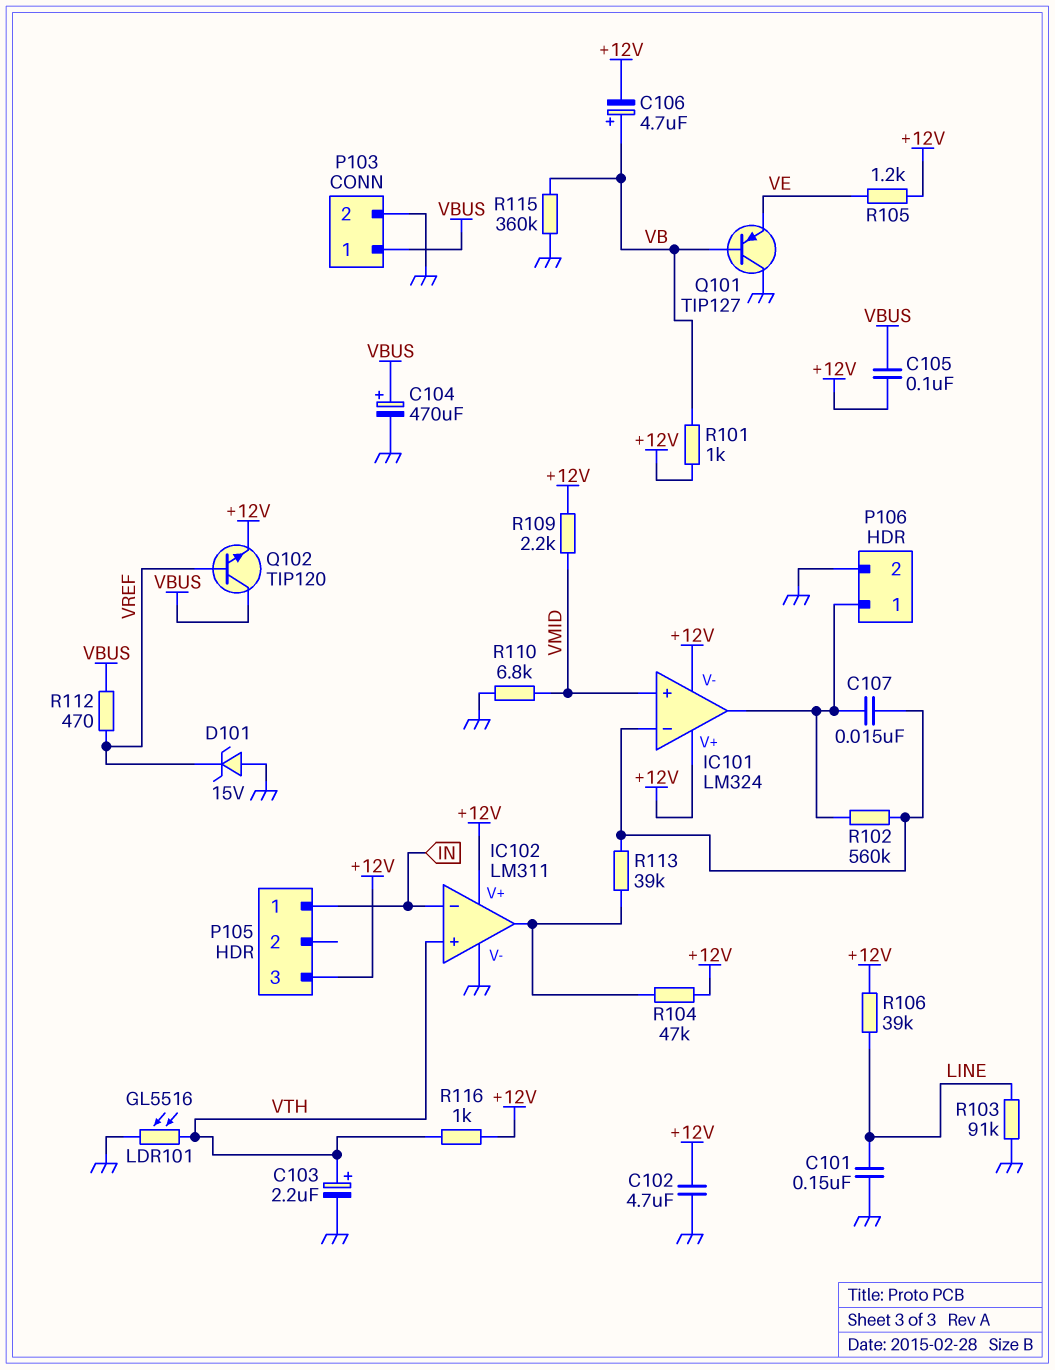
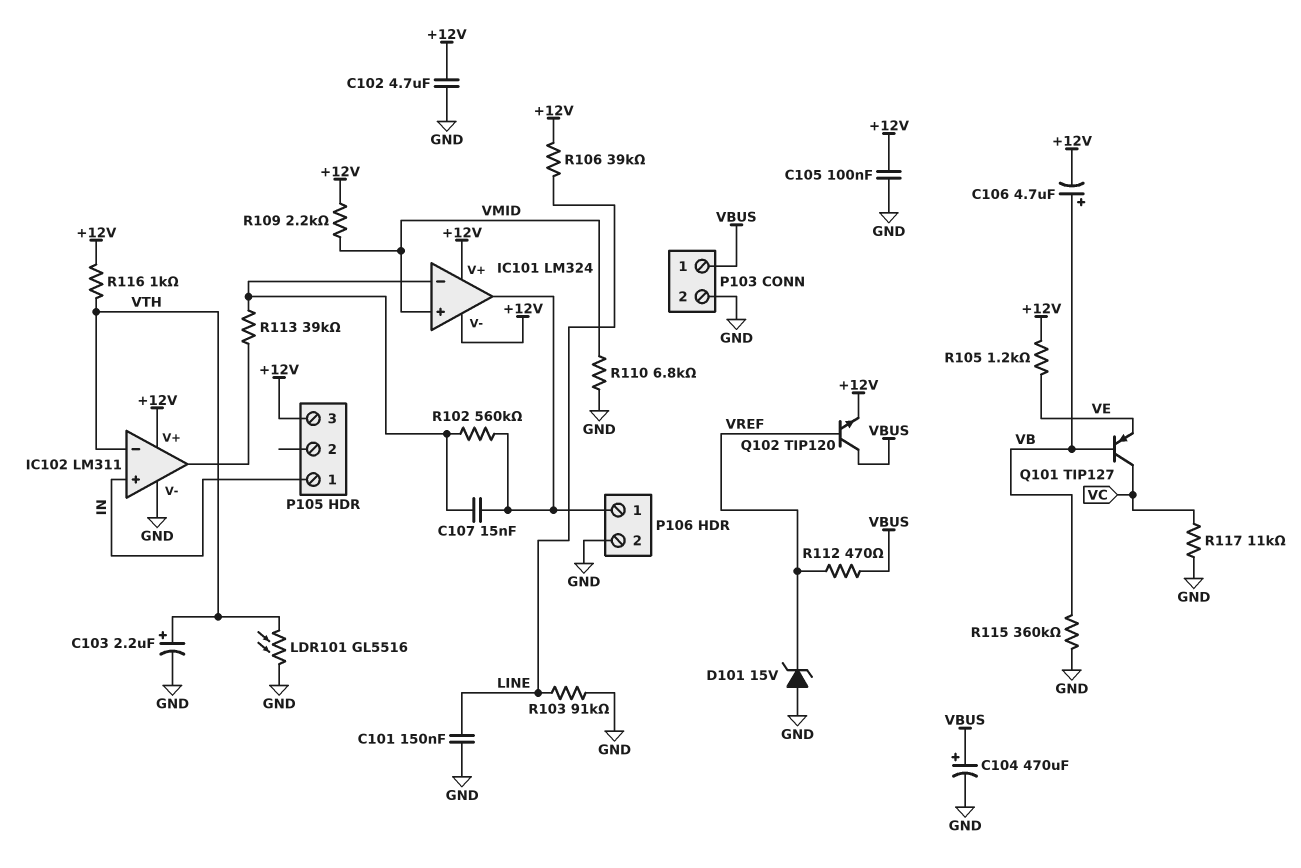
C105: 100nF (+12V, VBUS) -> 100nF (+12V, GND)
IC102 pin in+: VTH -> IN
IC102 pin in-: IN -> VTH
Q101: PNP TIP127 (B VB, C GND, E VE) -> PNP TIP127 (B VB, C VC, E VE)
R101: 1k (+12V, VB) -> none
R104: 47k (+12V, IC102/out) -> none
R117: none -> 11k (GND, VC)

